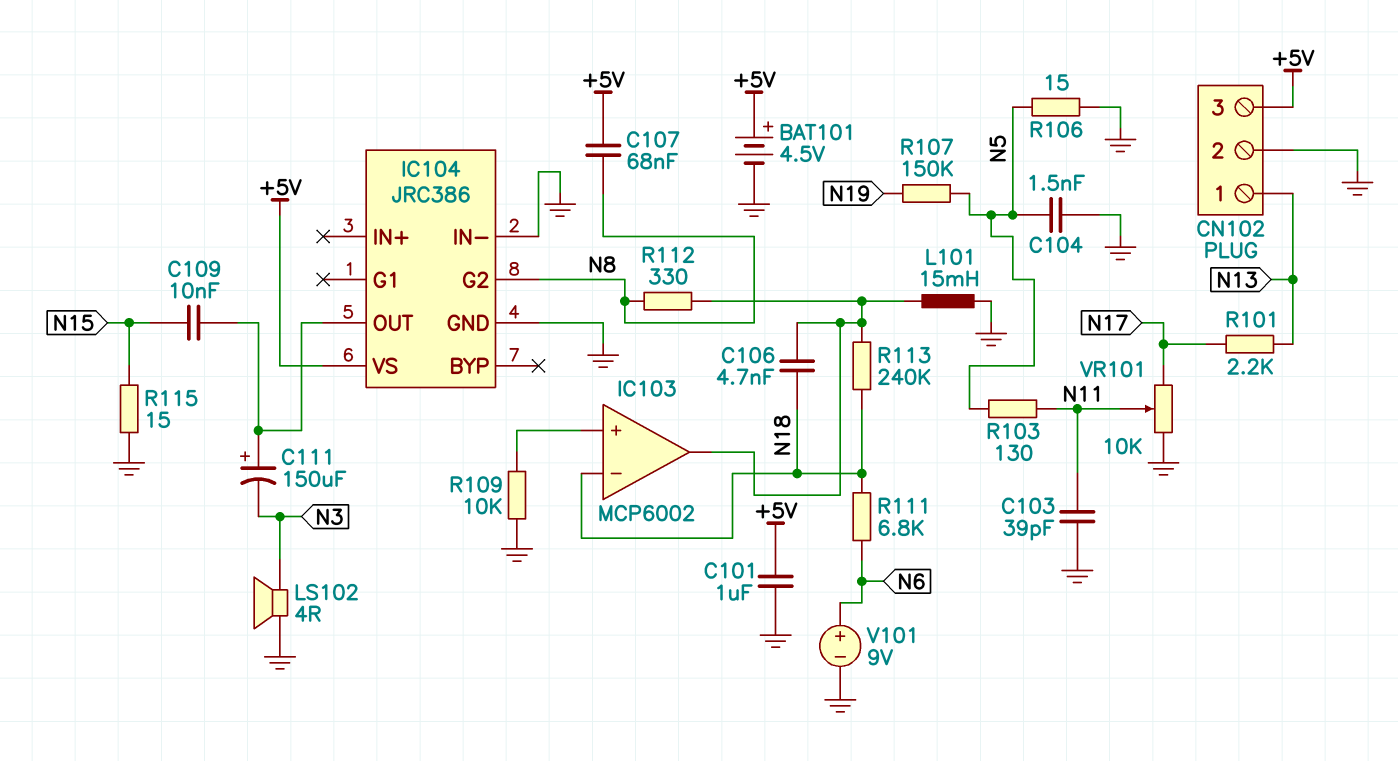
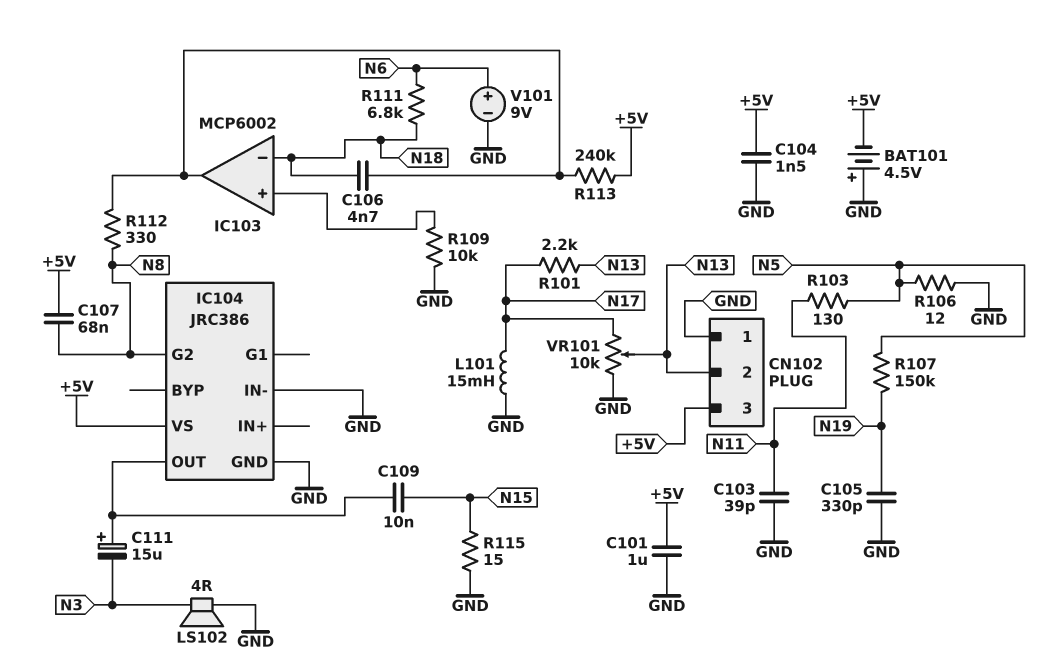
BAT101: 4.5V (plus +5V, minus GND) -> 4.5V (plus GND, minus +5V)
C104: 1.5nF (GND, N5) -> 1.5nF (+5V, GND)
C105: none -> 330pF (GND, N19)
C111: 150uF (plus IC104/OUT, minus N3) -> 15uF (plus IC104/OUT, minus N3)
CN102 pin 1: N13 -> GND
CN102 pin 2: GND -> N13
L101: 15mH (GND, IC103/out) -> 15mH (GND, N17)
R106: 15 (GND, N5) -> 12 (GND, N5)
R113: 240k (IC103/out, N18) -> 240k (+5V, IC103/out)
VR101: 10k (GND, N17, wiper N11) -> 10k (GND, N17, wiper N13)

